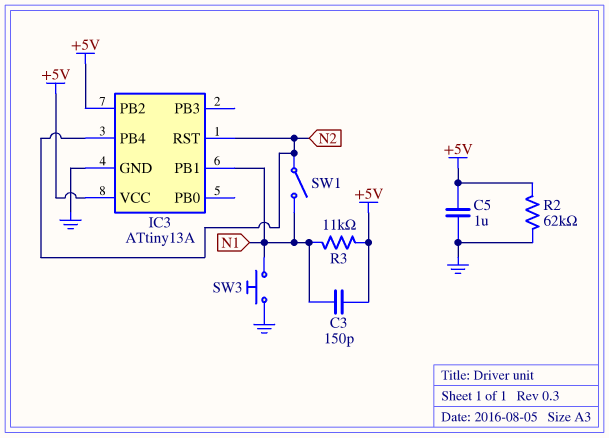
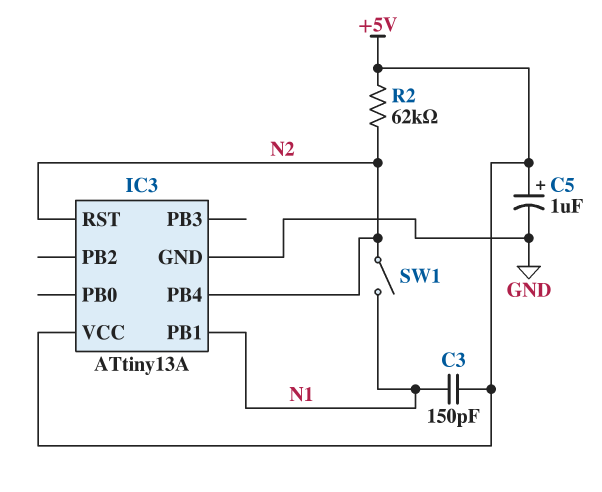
C5: 1uF (+5V, GND) -> 1uF (plus +5V, minus GND)
IC3 pin PB2: +5V -> none
R2: 62k (+5V, GND) -> 62k (+5V, N2)
R3: 11k (+5V, N1) -> none
SW3: button (GND, N1) -> none

